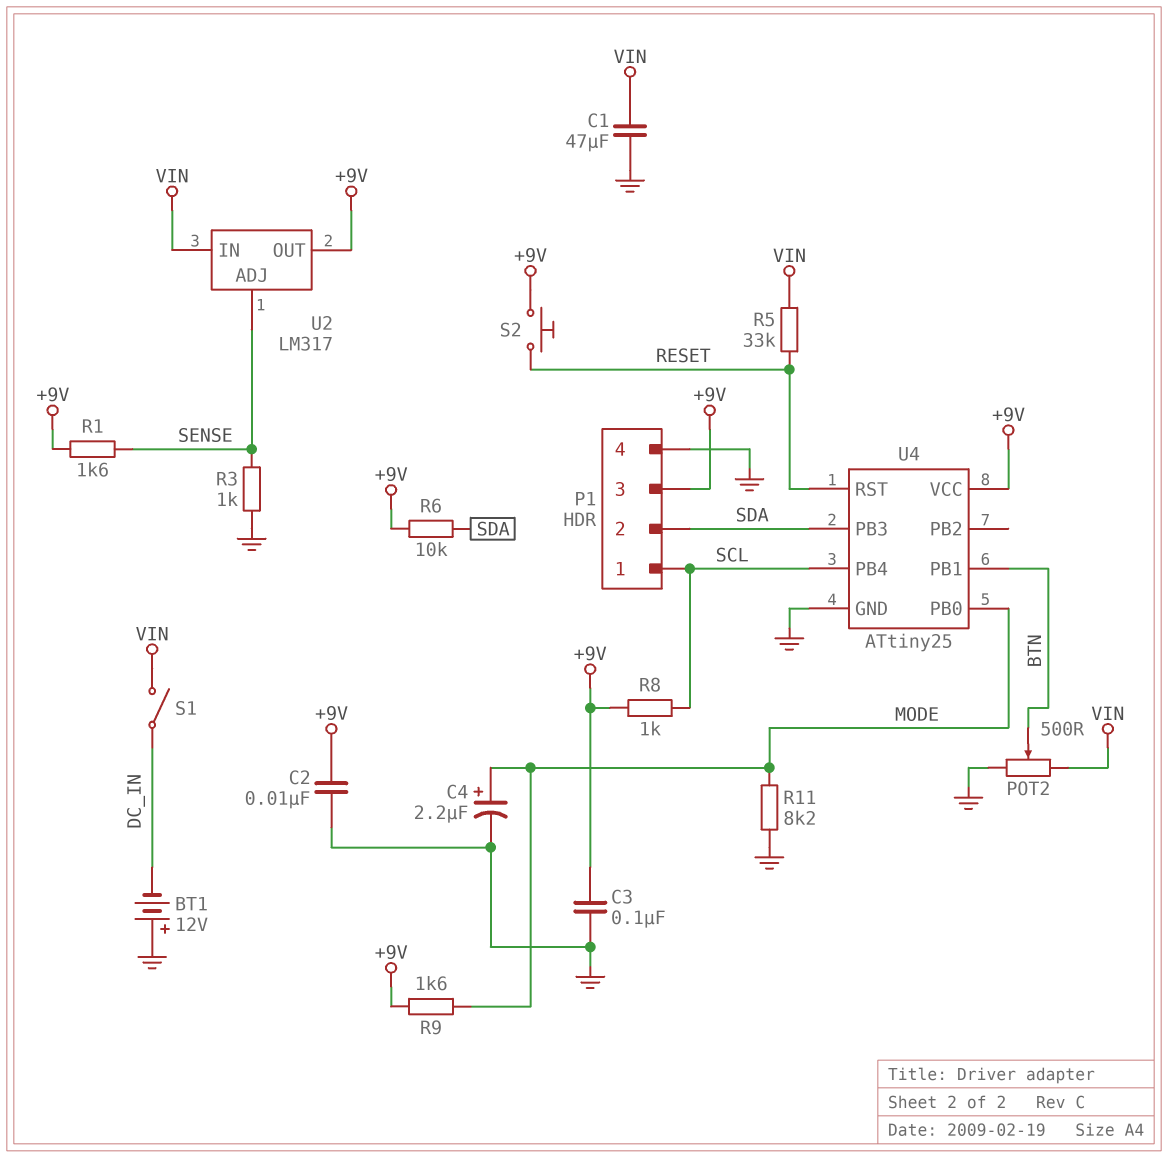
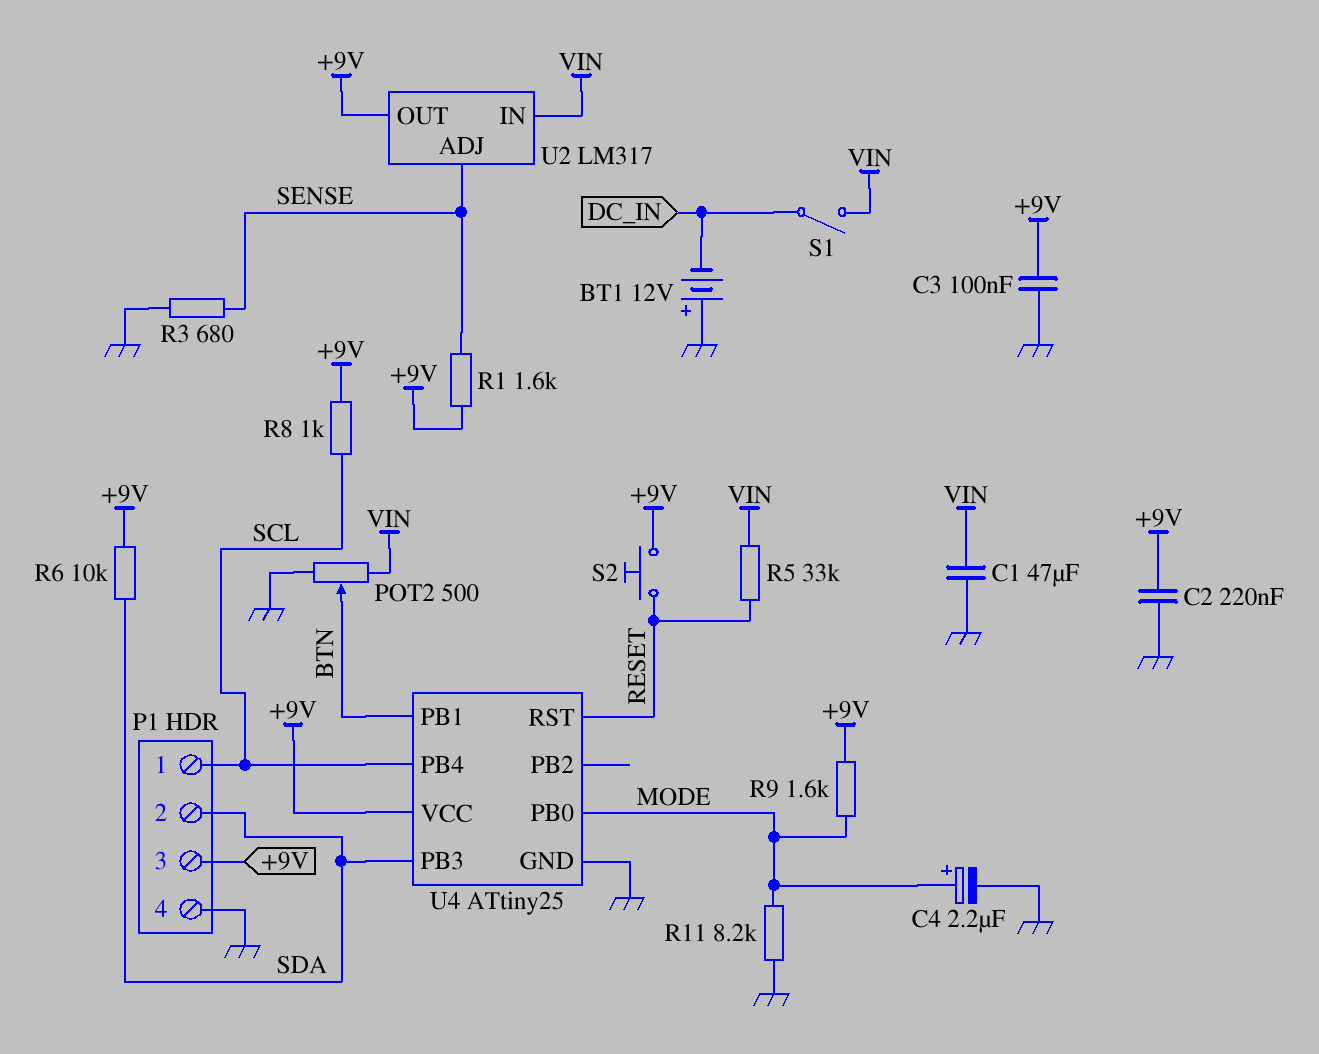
C2: 10nF (+9V, GND) -> 220nF (+9V, GND)
R3: 1k (GND, SENSE) -> 680 (GND, SENSE)

